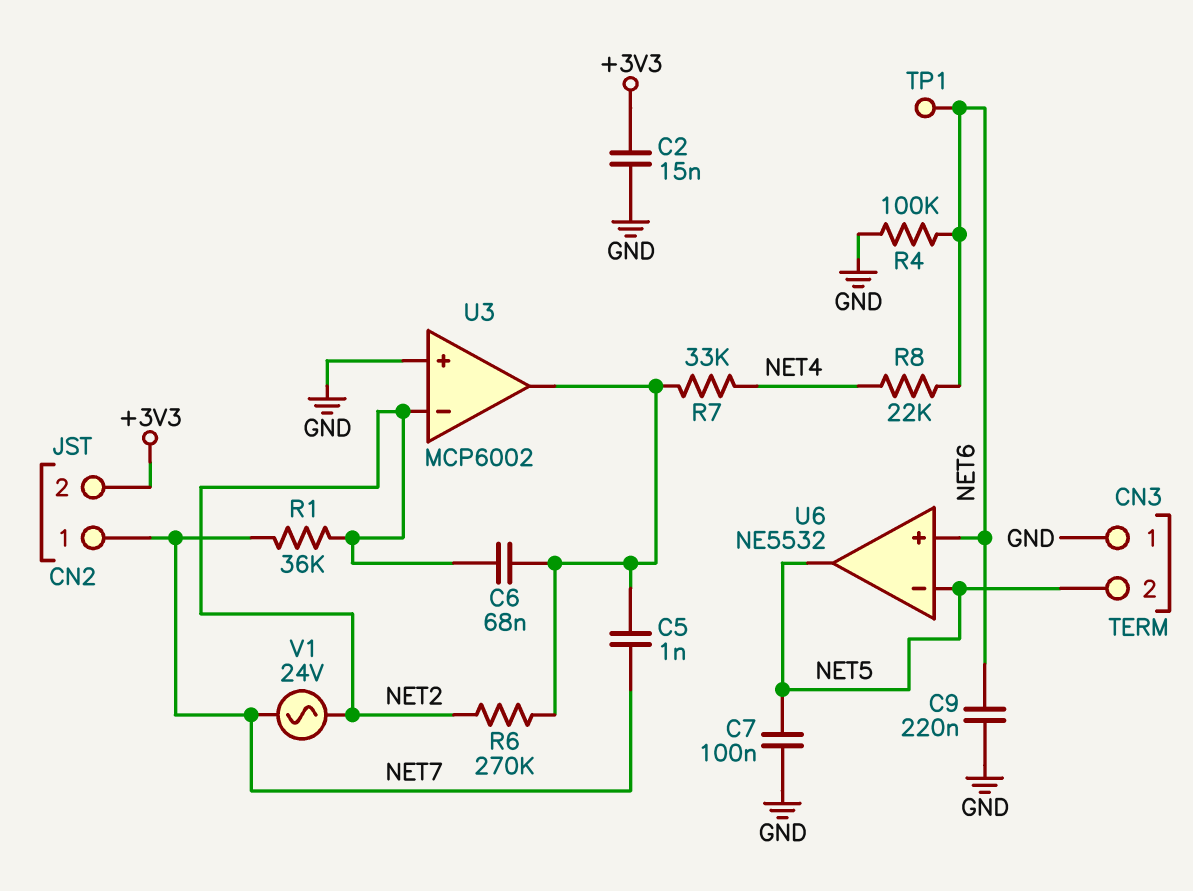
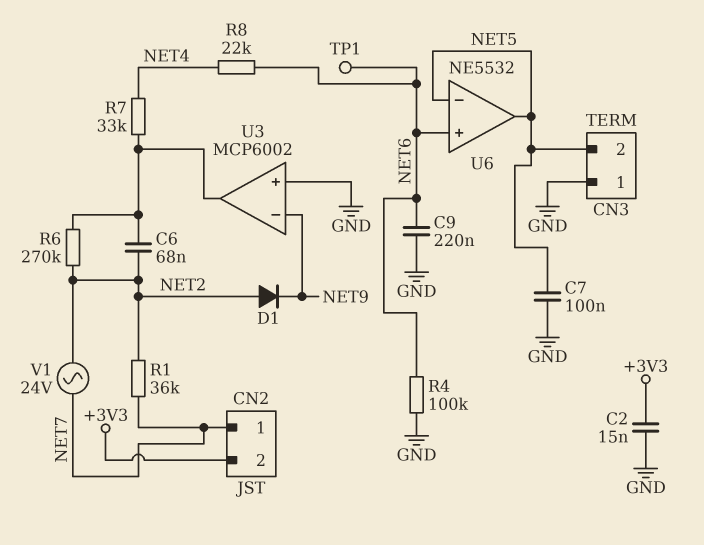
C5: 1nF (NET7, U3/out) -> none
D1: none -> diode (A NET2, K NET9)
U3 pin in-: NET2 -> NET9

